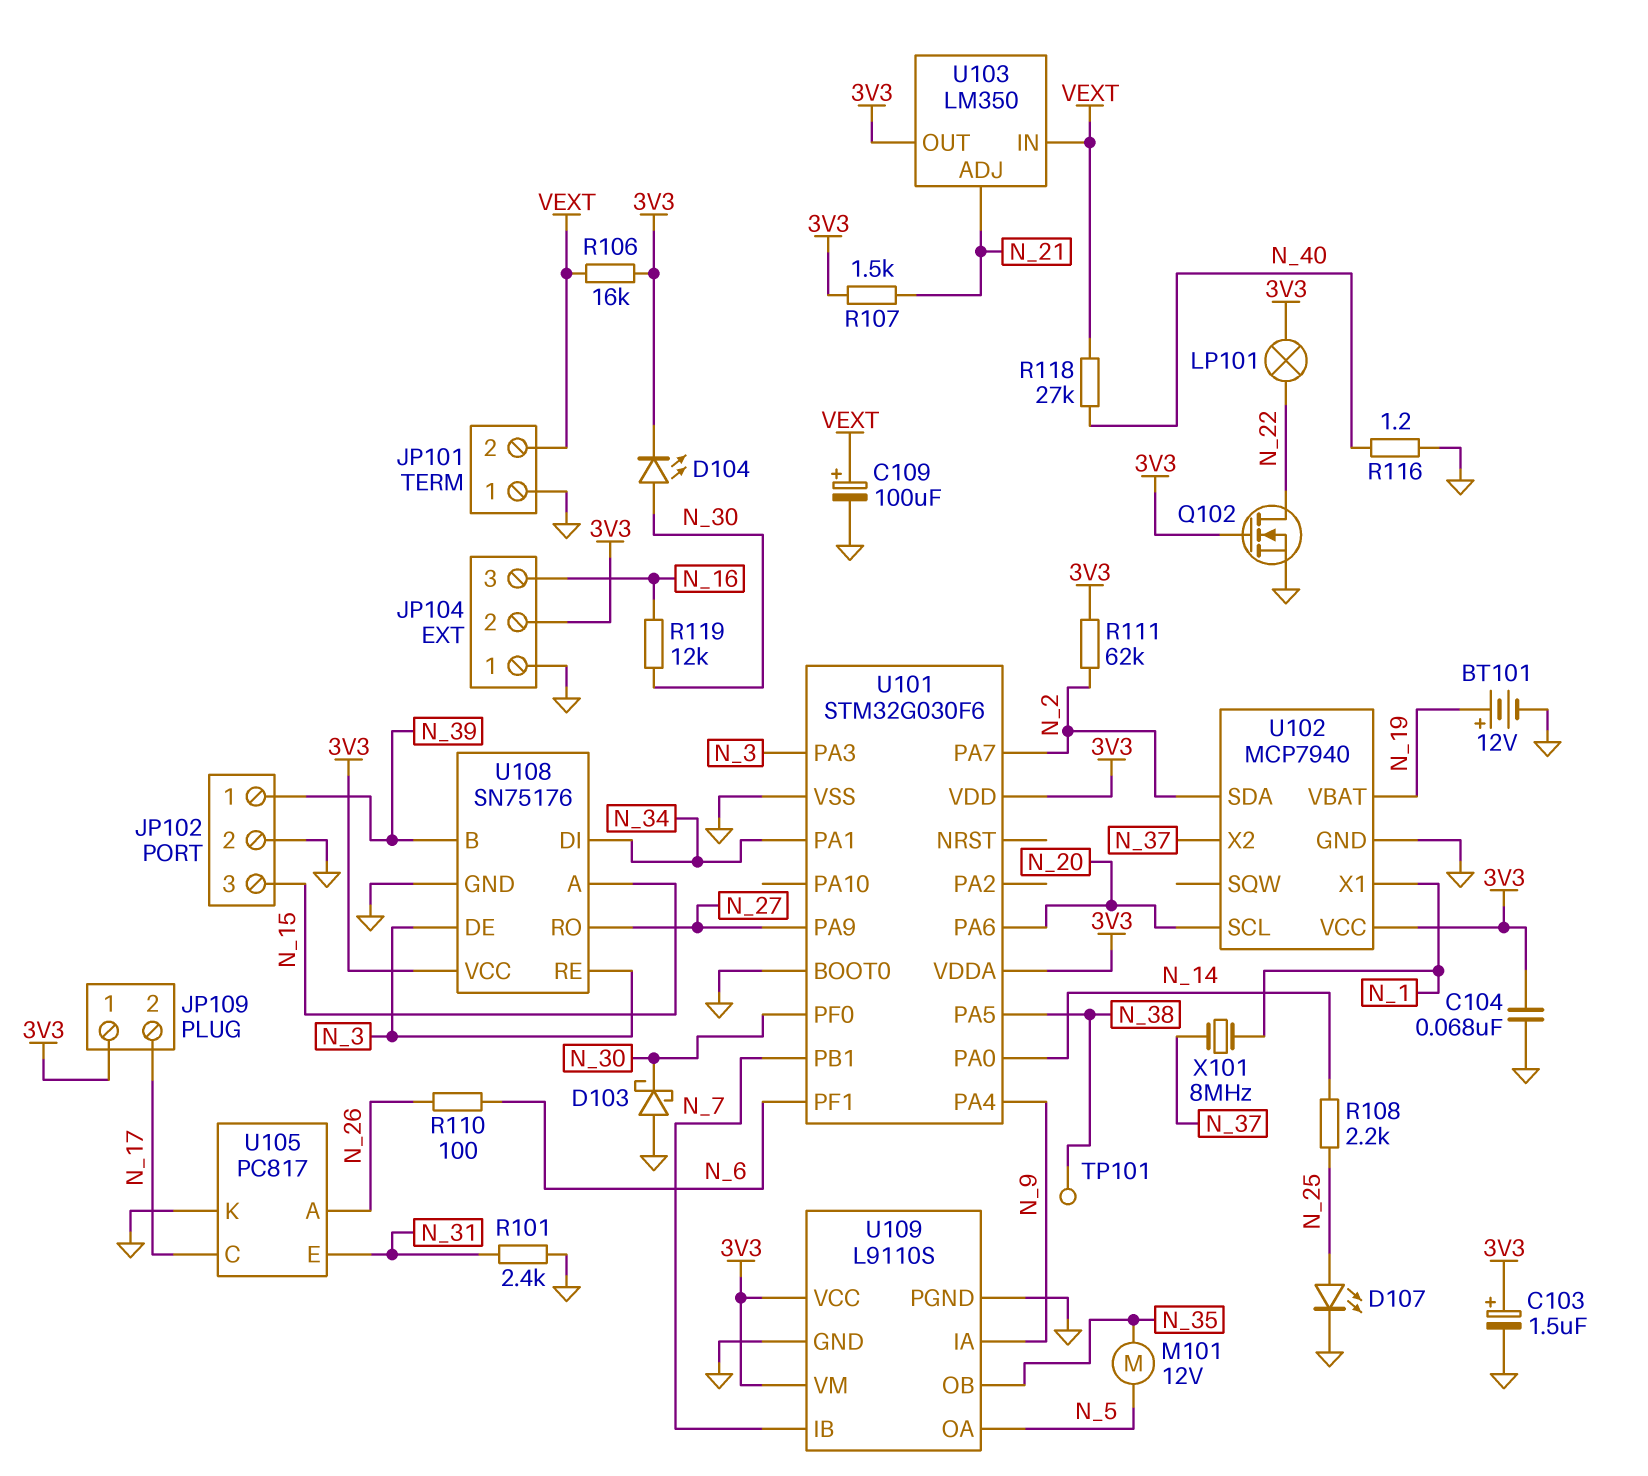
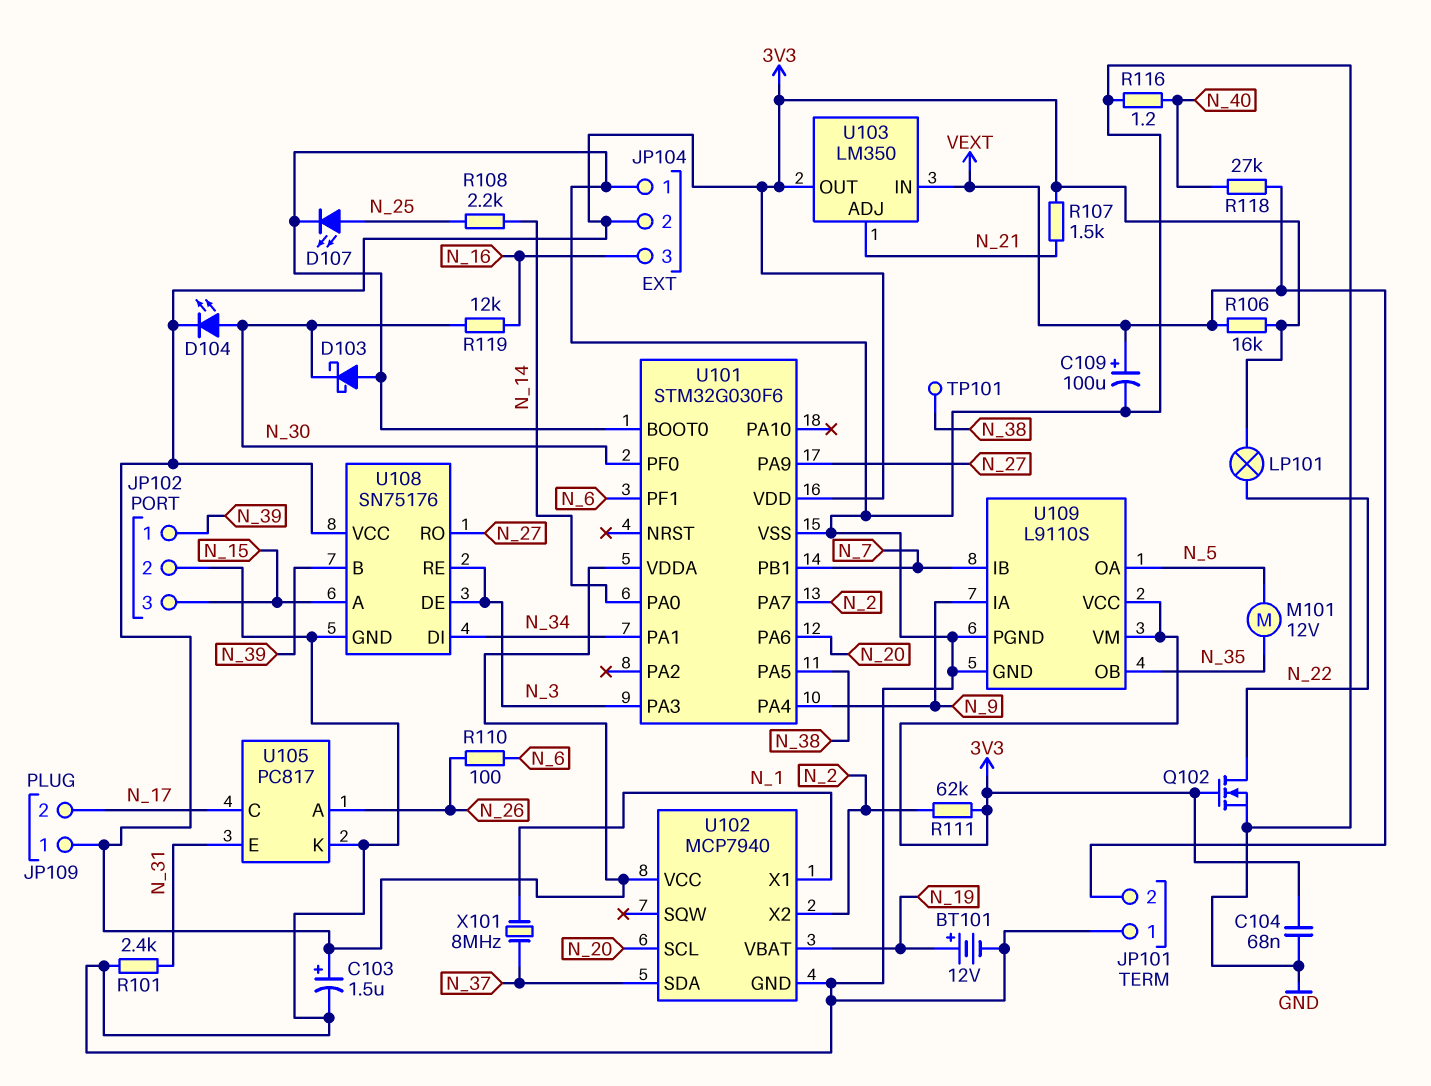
U102 pin SDA: N_2 -> N_37
U102 pin X2: N_37 -> N_2

